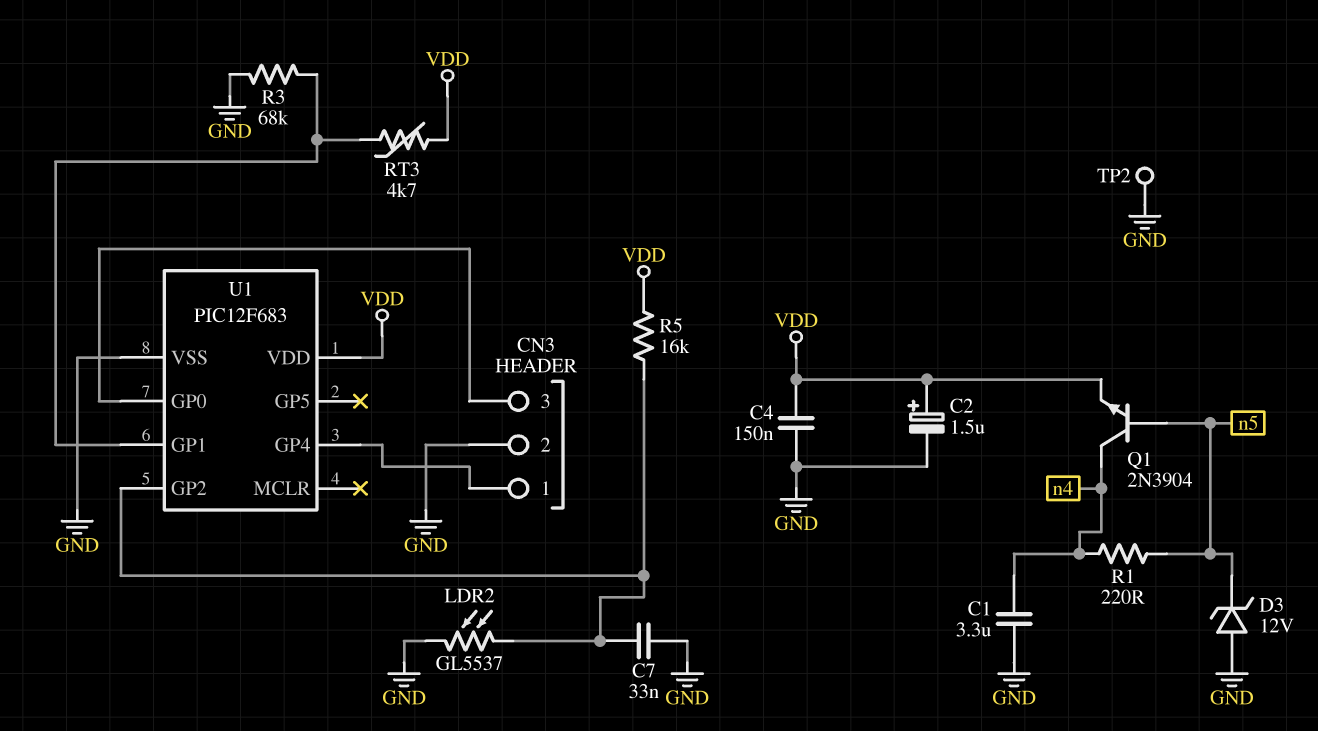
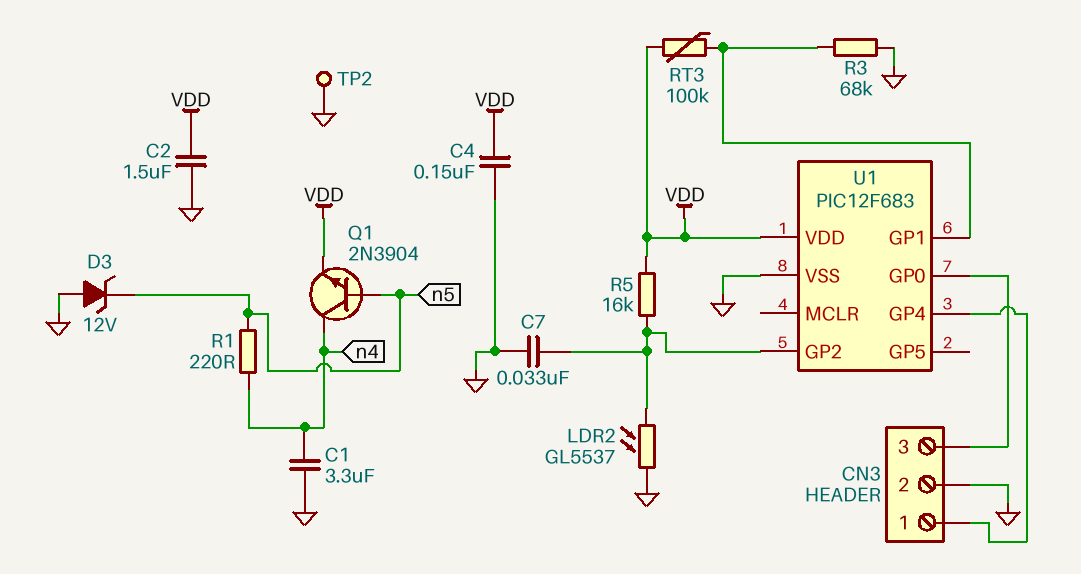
C2: 1.5uF (plus VDD, minus GND) -> 1.5uF (GND, VDD)
RT3: 4.7k (U1/GP1, VDD) -> 100k (U1/GP1, VDD)

